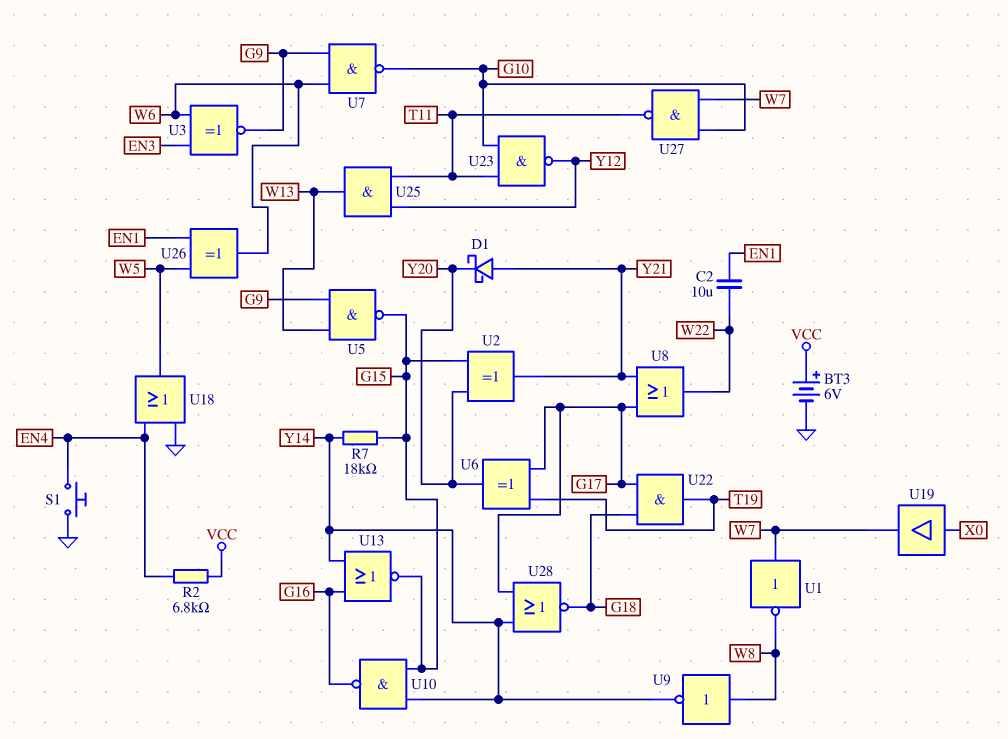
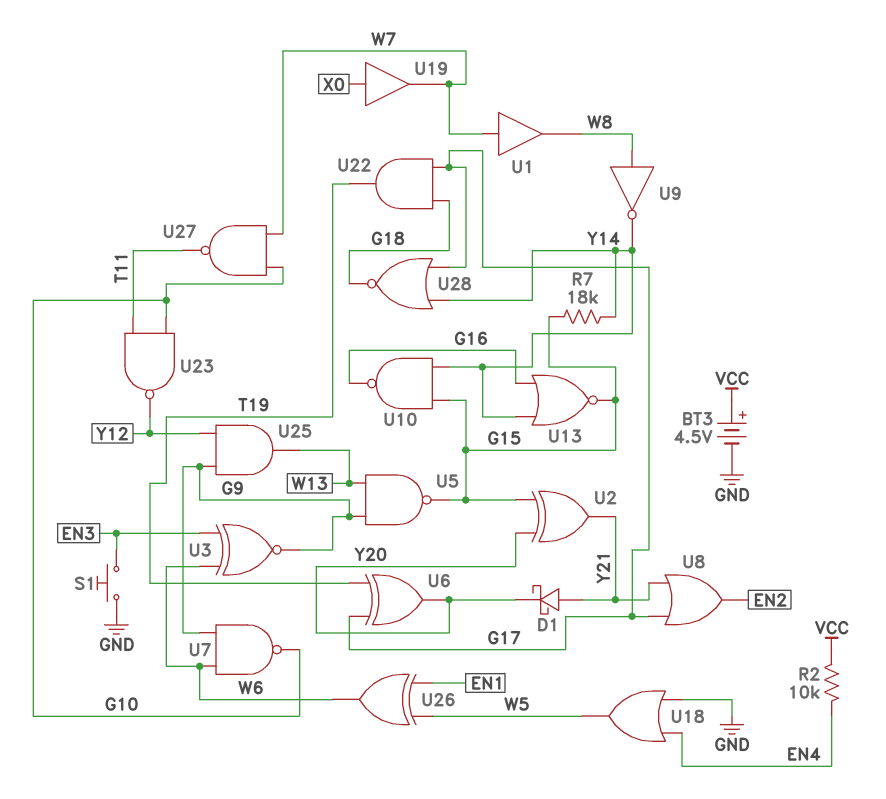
BT3: 6V (plus VCC, minus GND) -> 4.5V (plus VCC, minus GND)
C2: 10uF (EN1, W22) -> none
R2: 6.8k (EN4, VCC) -> 10k (EN4, VCC)
S1: button (EN4, GND) -> button (EN3, GND)
U1: NOT (in W7, out W8) -> buffer (in W7, out W8)
U8: OR (in G17, in Y21, out W22) -> OR (in G17, in Y21, out EN2)
U25: AND (in T11, in Y12, out W13) -> AND (in G9, in Y12, out W13)

